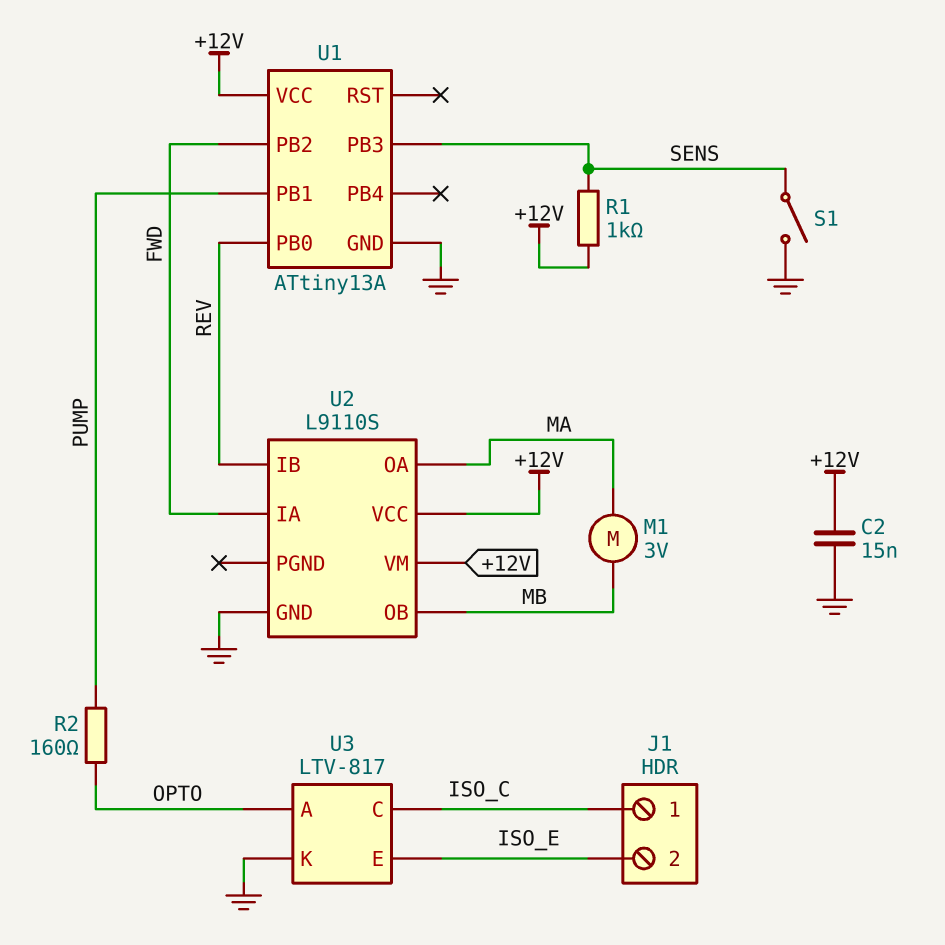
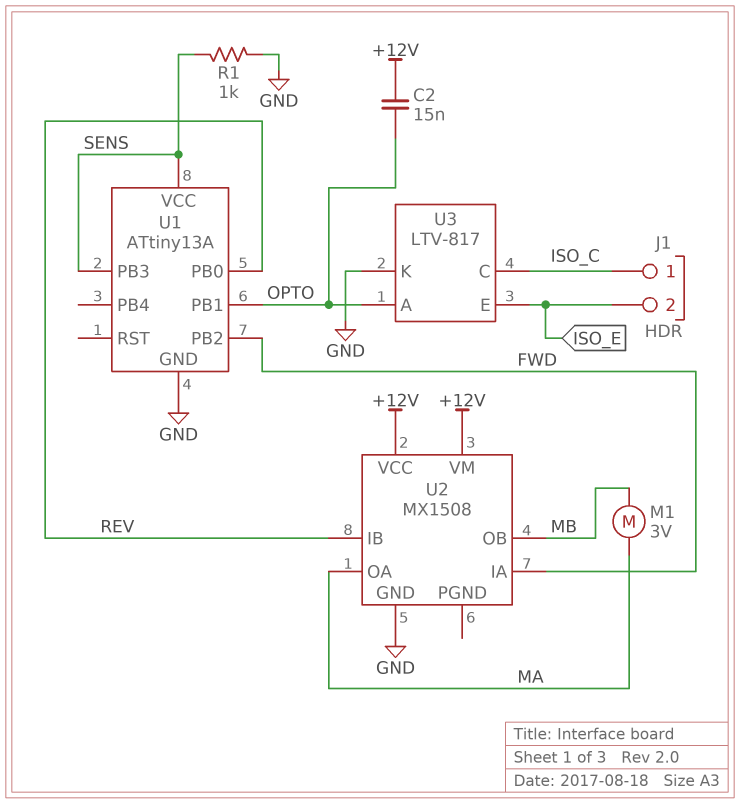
C2: 15nF (+12V, GND) -> 15nF (+12V, OPTO)
R1: 1k (+12V, SENS) -> 1k (GND, SENS)
R2: 160 (OPTO, PUMP) -> none
S1: switch (GND, SENS) -> none
U1 pin PB1: PUMP -> OPTO
U1 pin VCC: +12V -> SENS
U2: L9110S -> MX1508

